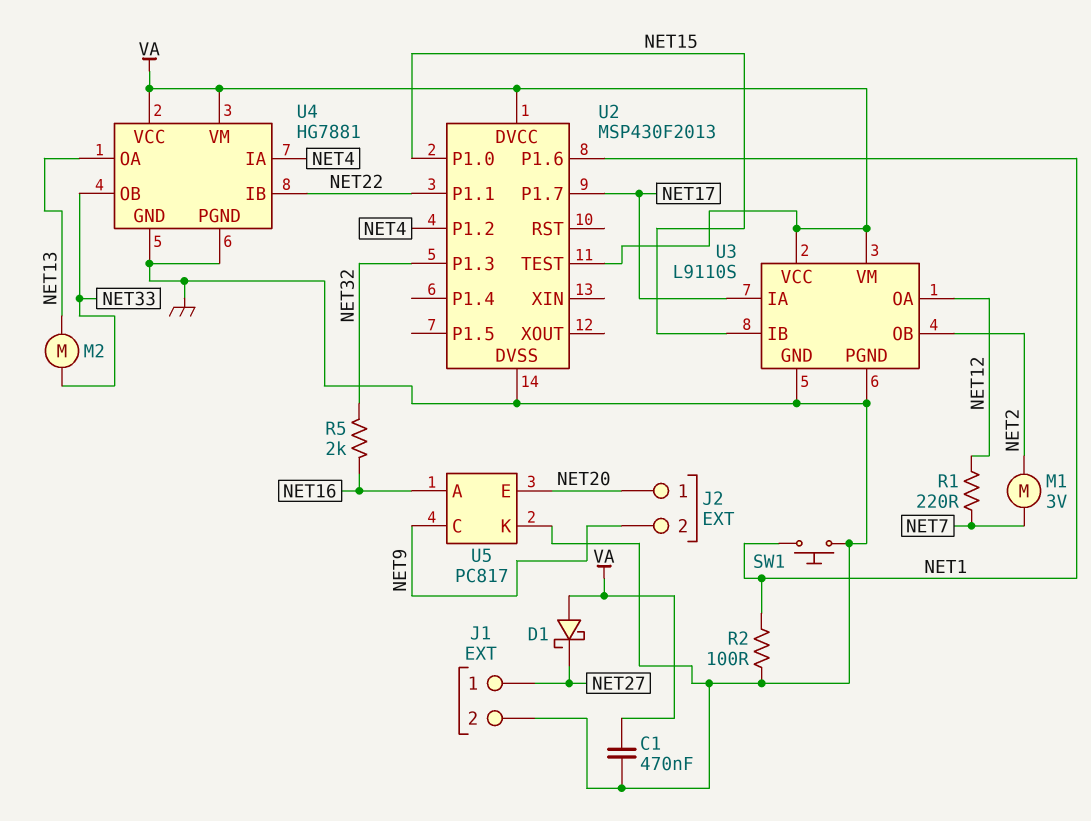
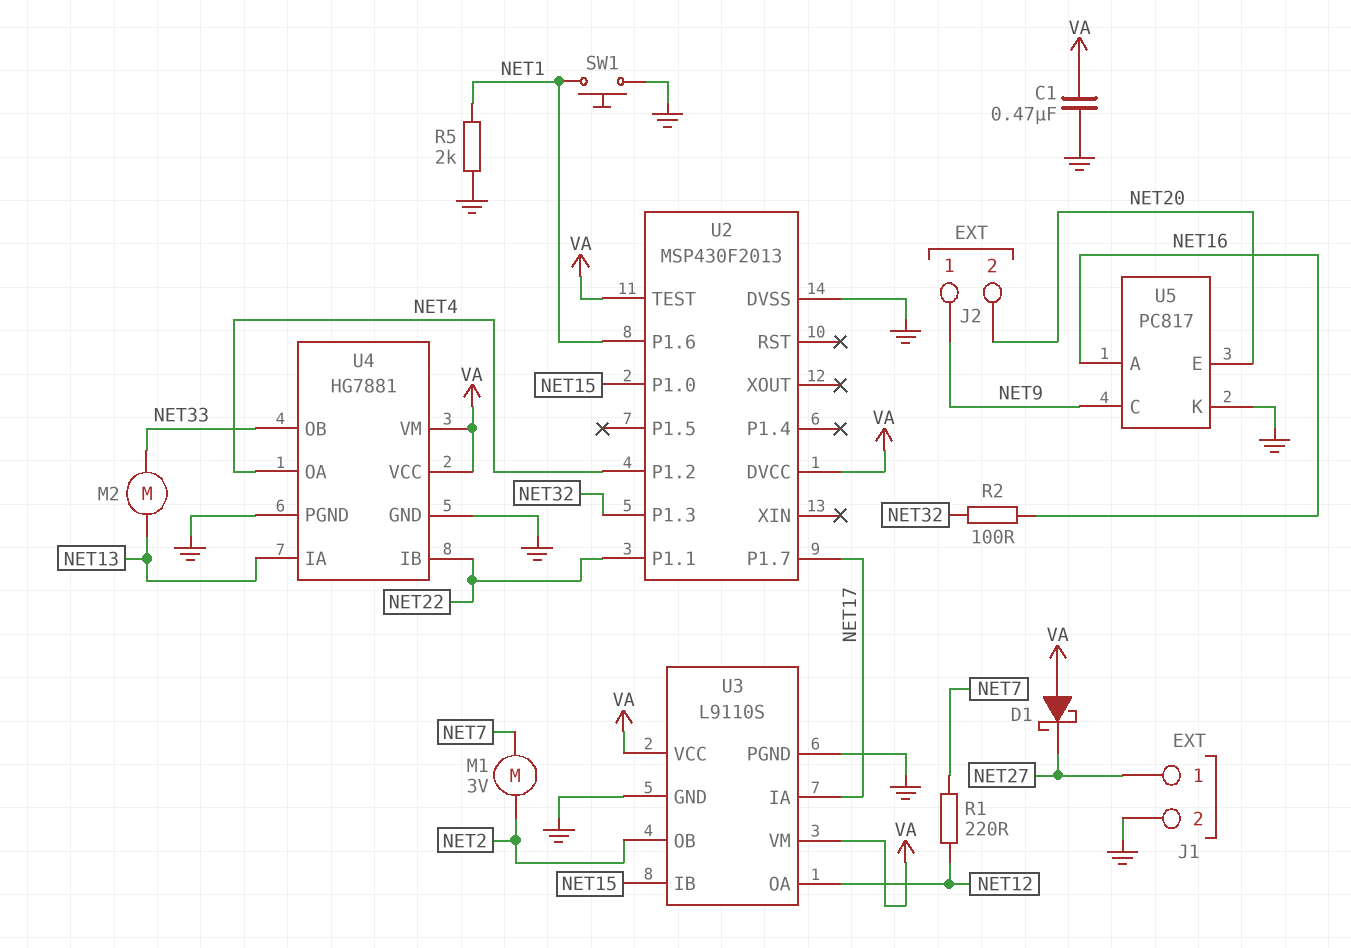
J2 pin 1: NET20 -> NET9
J2 pin 2: NET9 -> NET20
R2: 100 (GND, NET1) -> 100 (NET16, NET32)
R5: 2k (NET16, NET32) -> 2k (GND, NET1)
U4 pin IA: NET4 -> NET13
U4 pin OA: NET13 -> NET4

